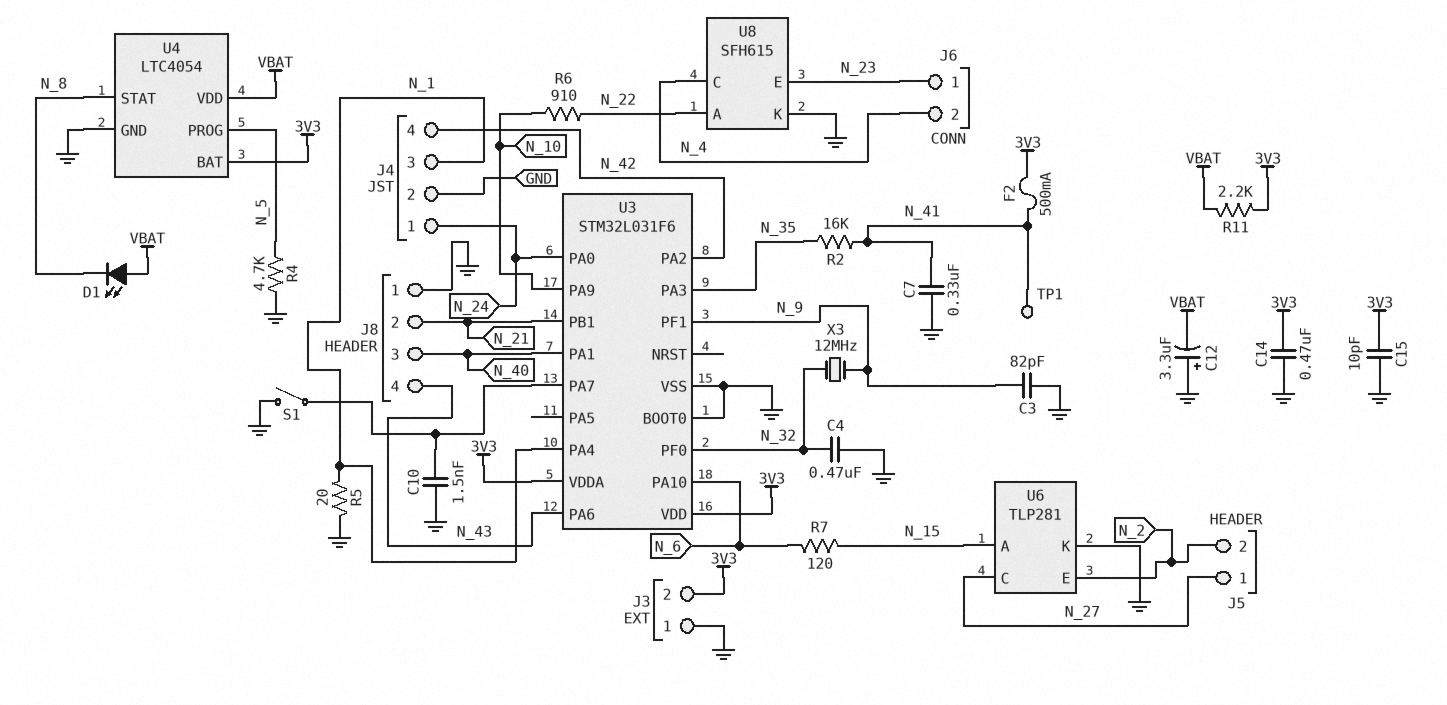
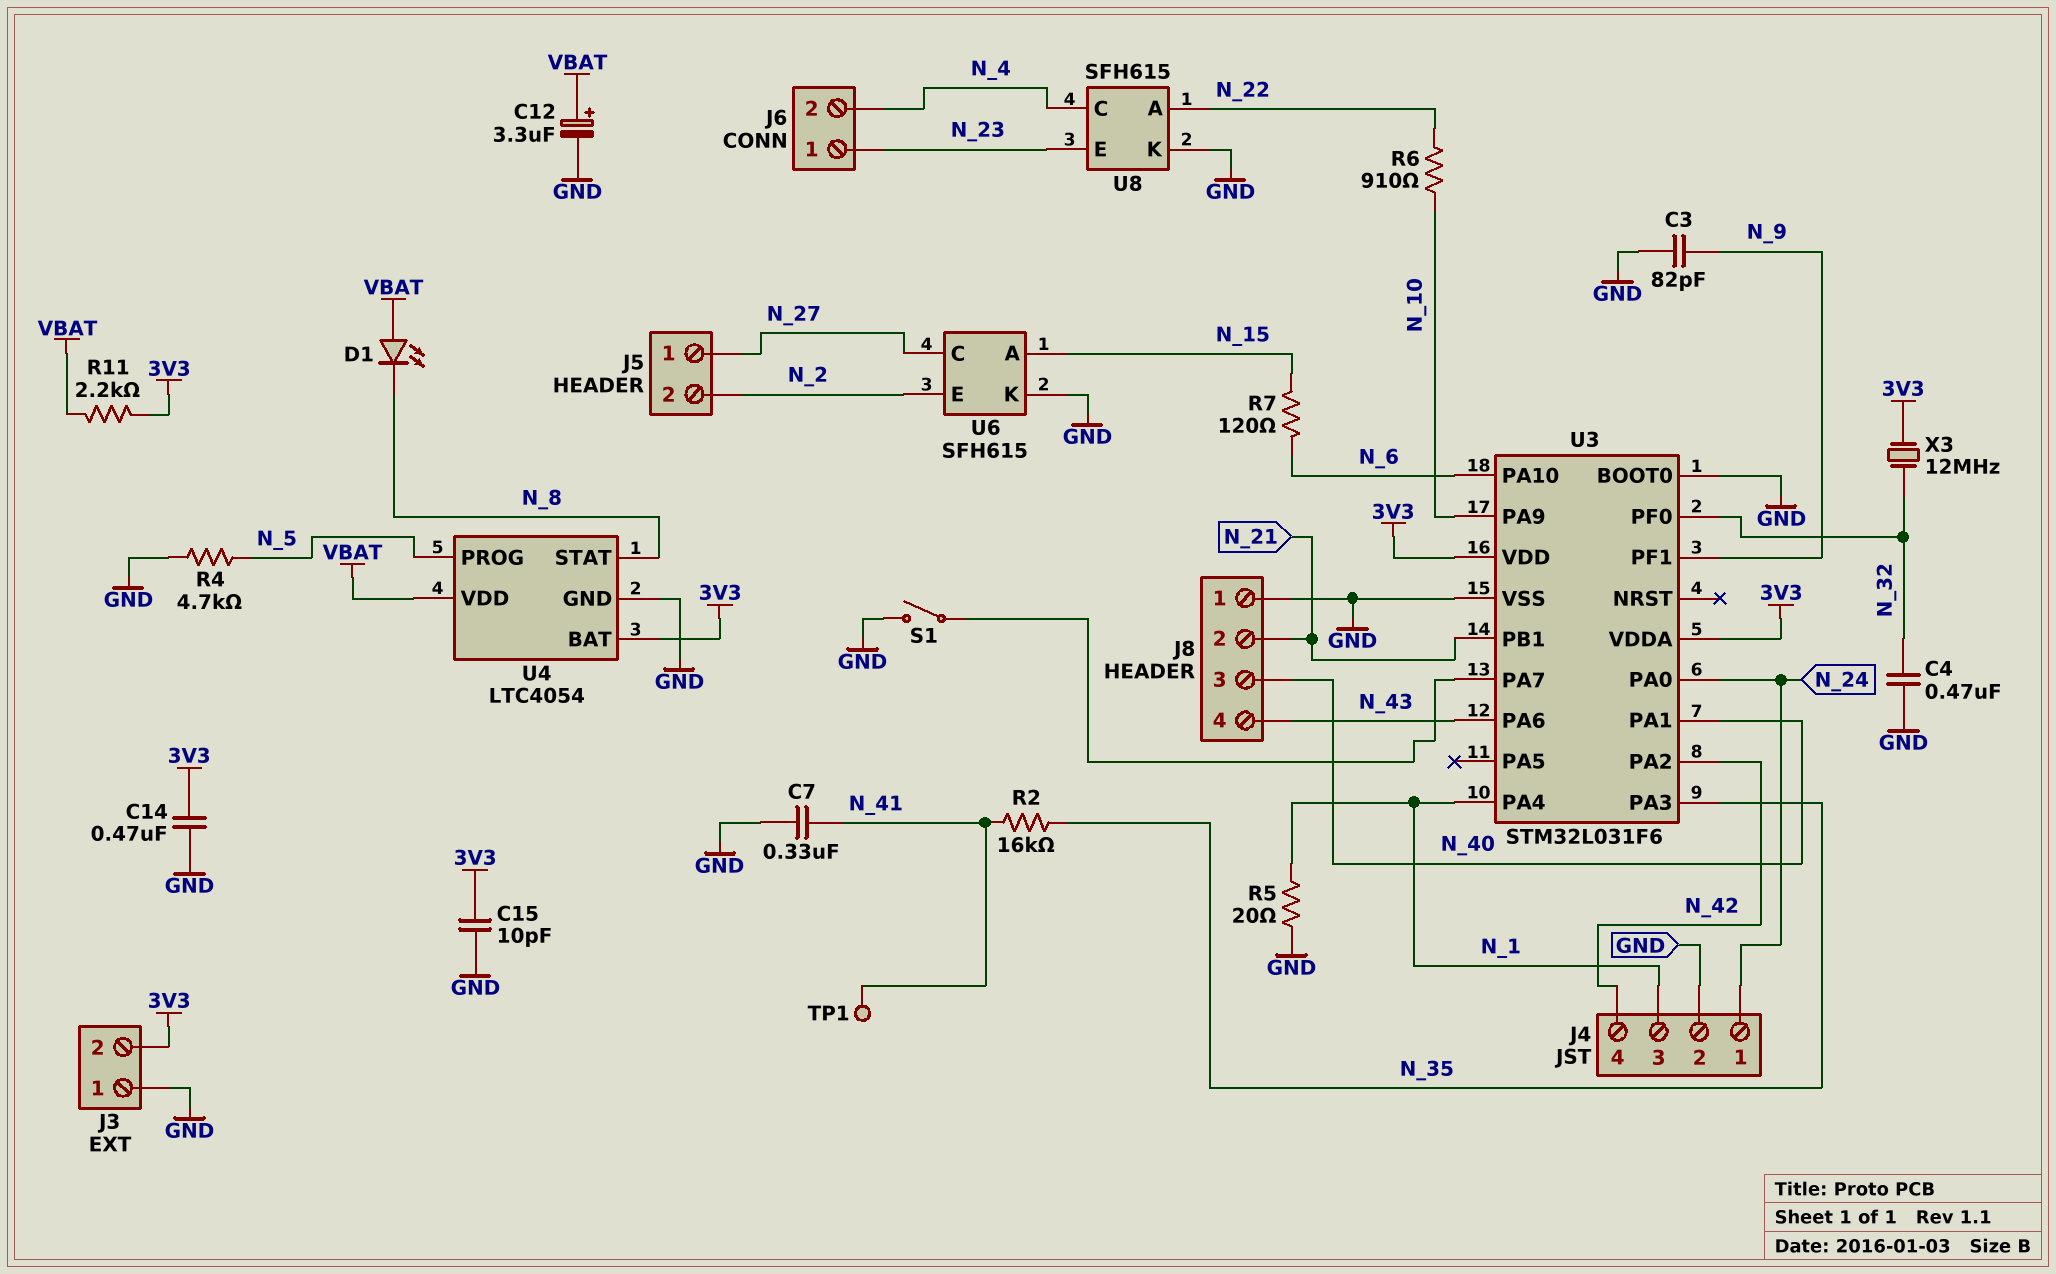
C10: 1.5nF (GND, U3/PA7) -> none
C12: 3.3uF (plus GND, minus VBAT) -> 3.3uF (plus VBAT, minus GND)
F2: 500mA (3V3, N_41) -> none
U6: TLP281 -> SFH615
X3: 12MHz (N_9, N_32) -> 12MHz (3V3, N_32)

